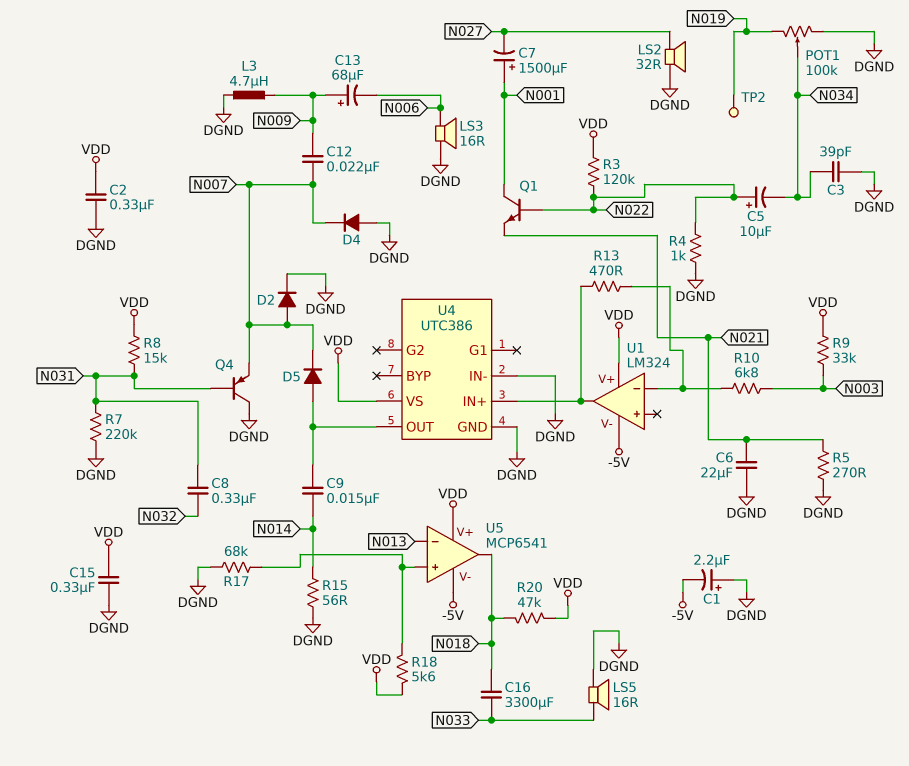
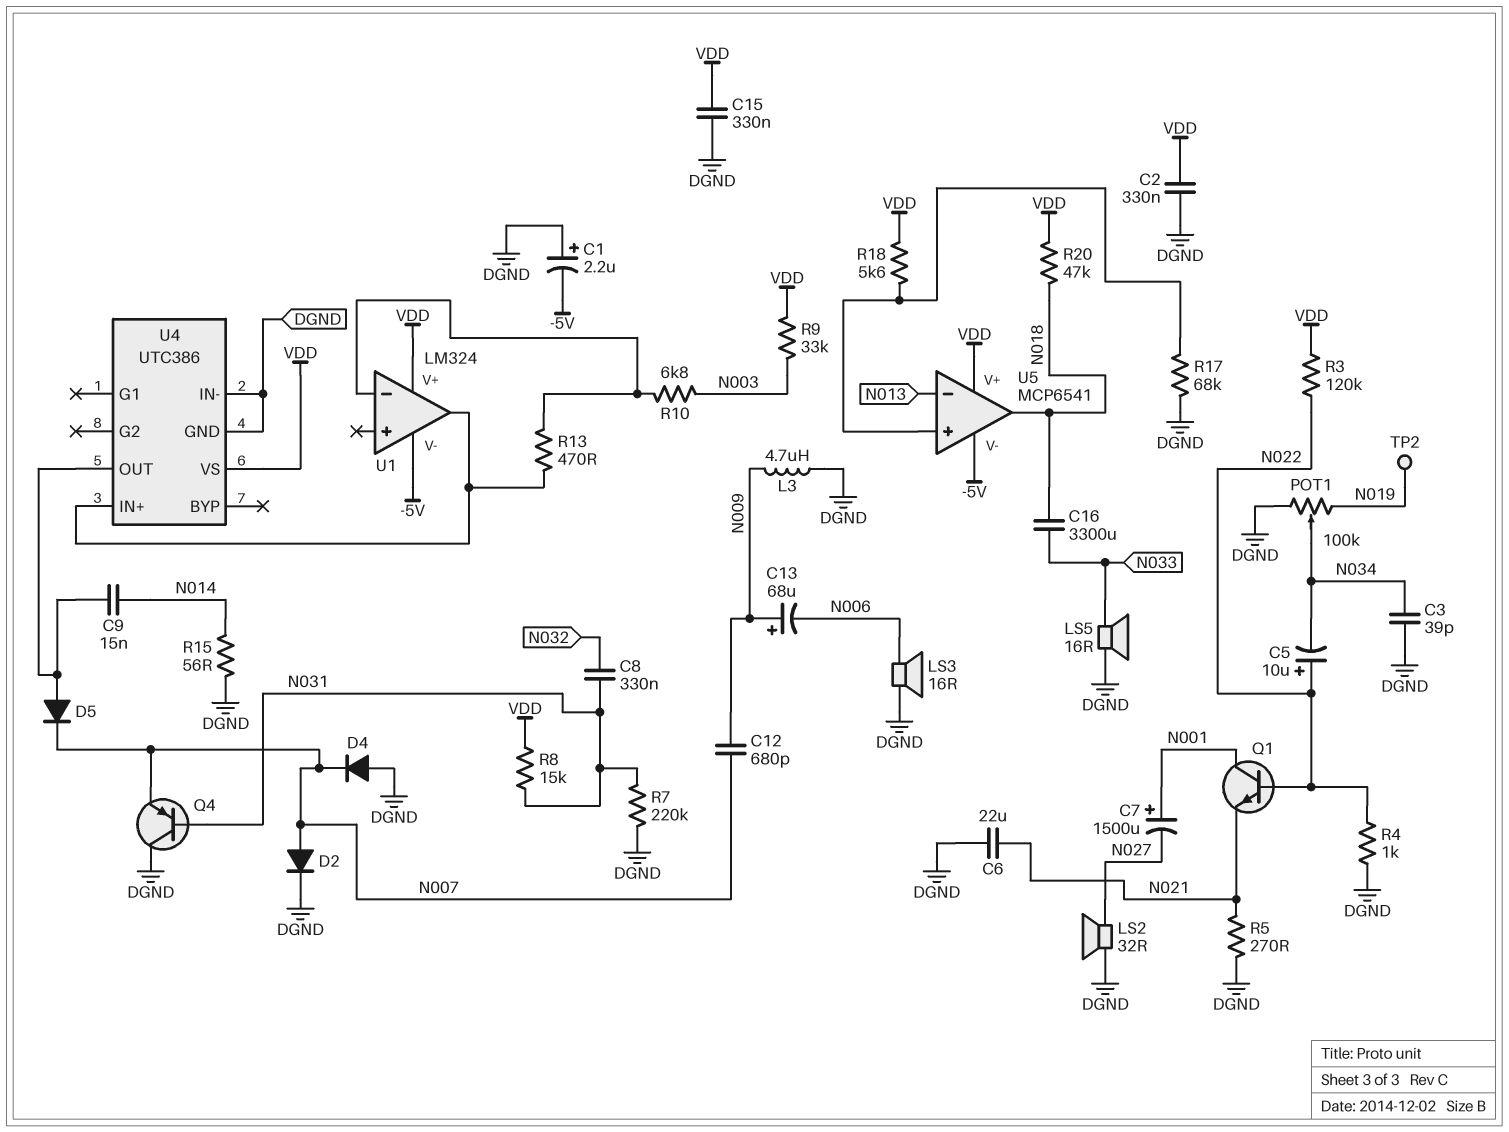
C12: 22nF (N007, N009) -> 680pF (N007, N009)

